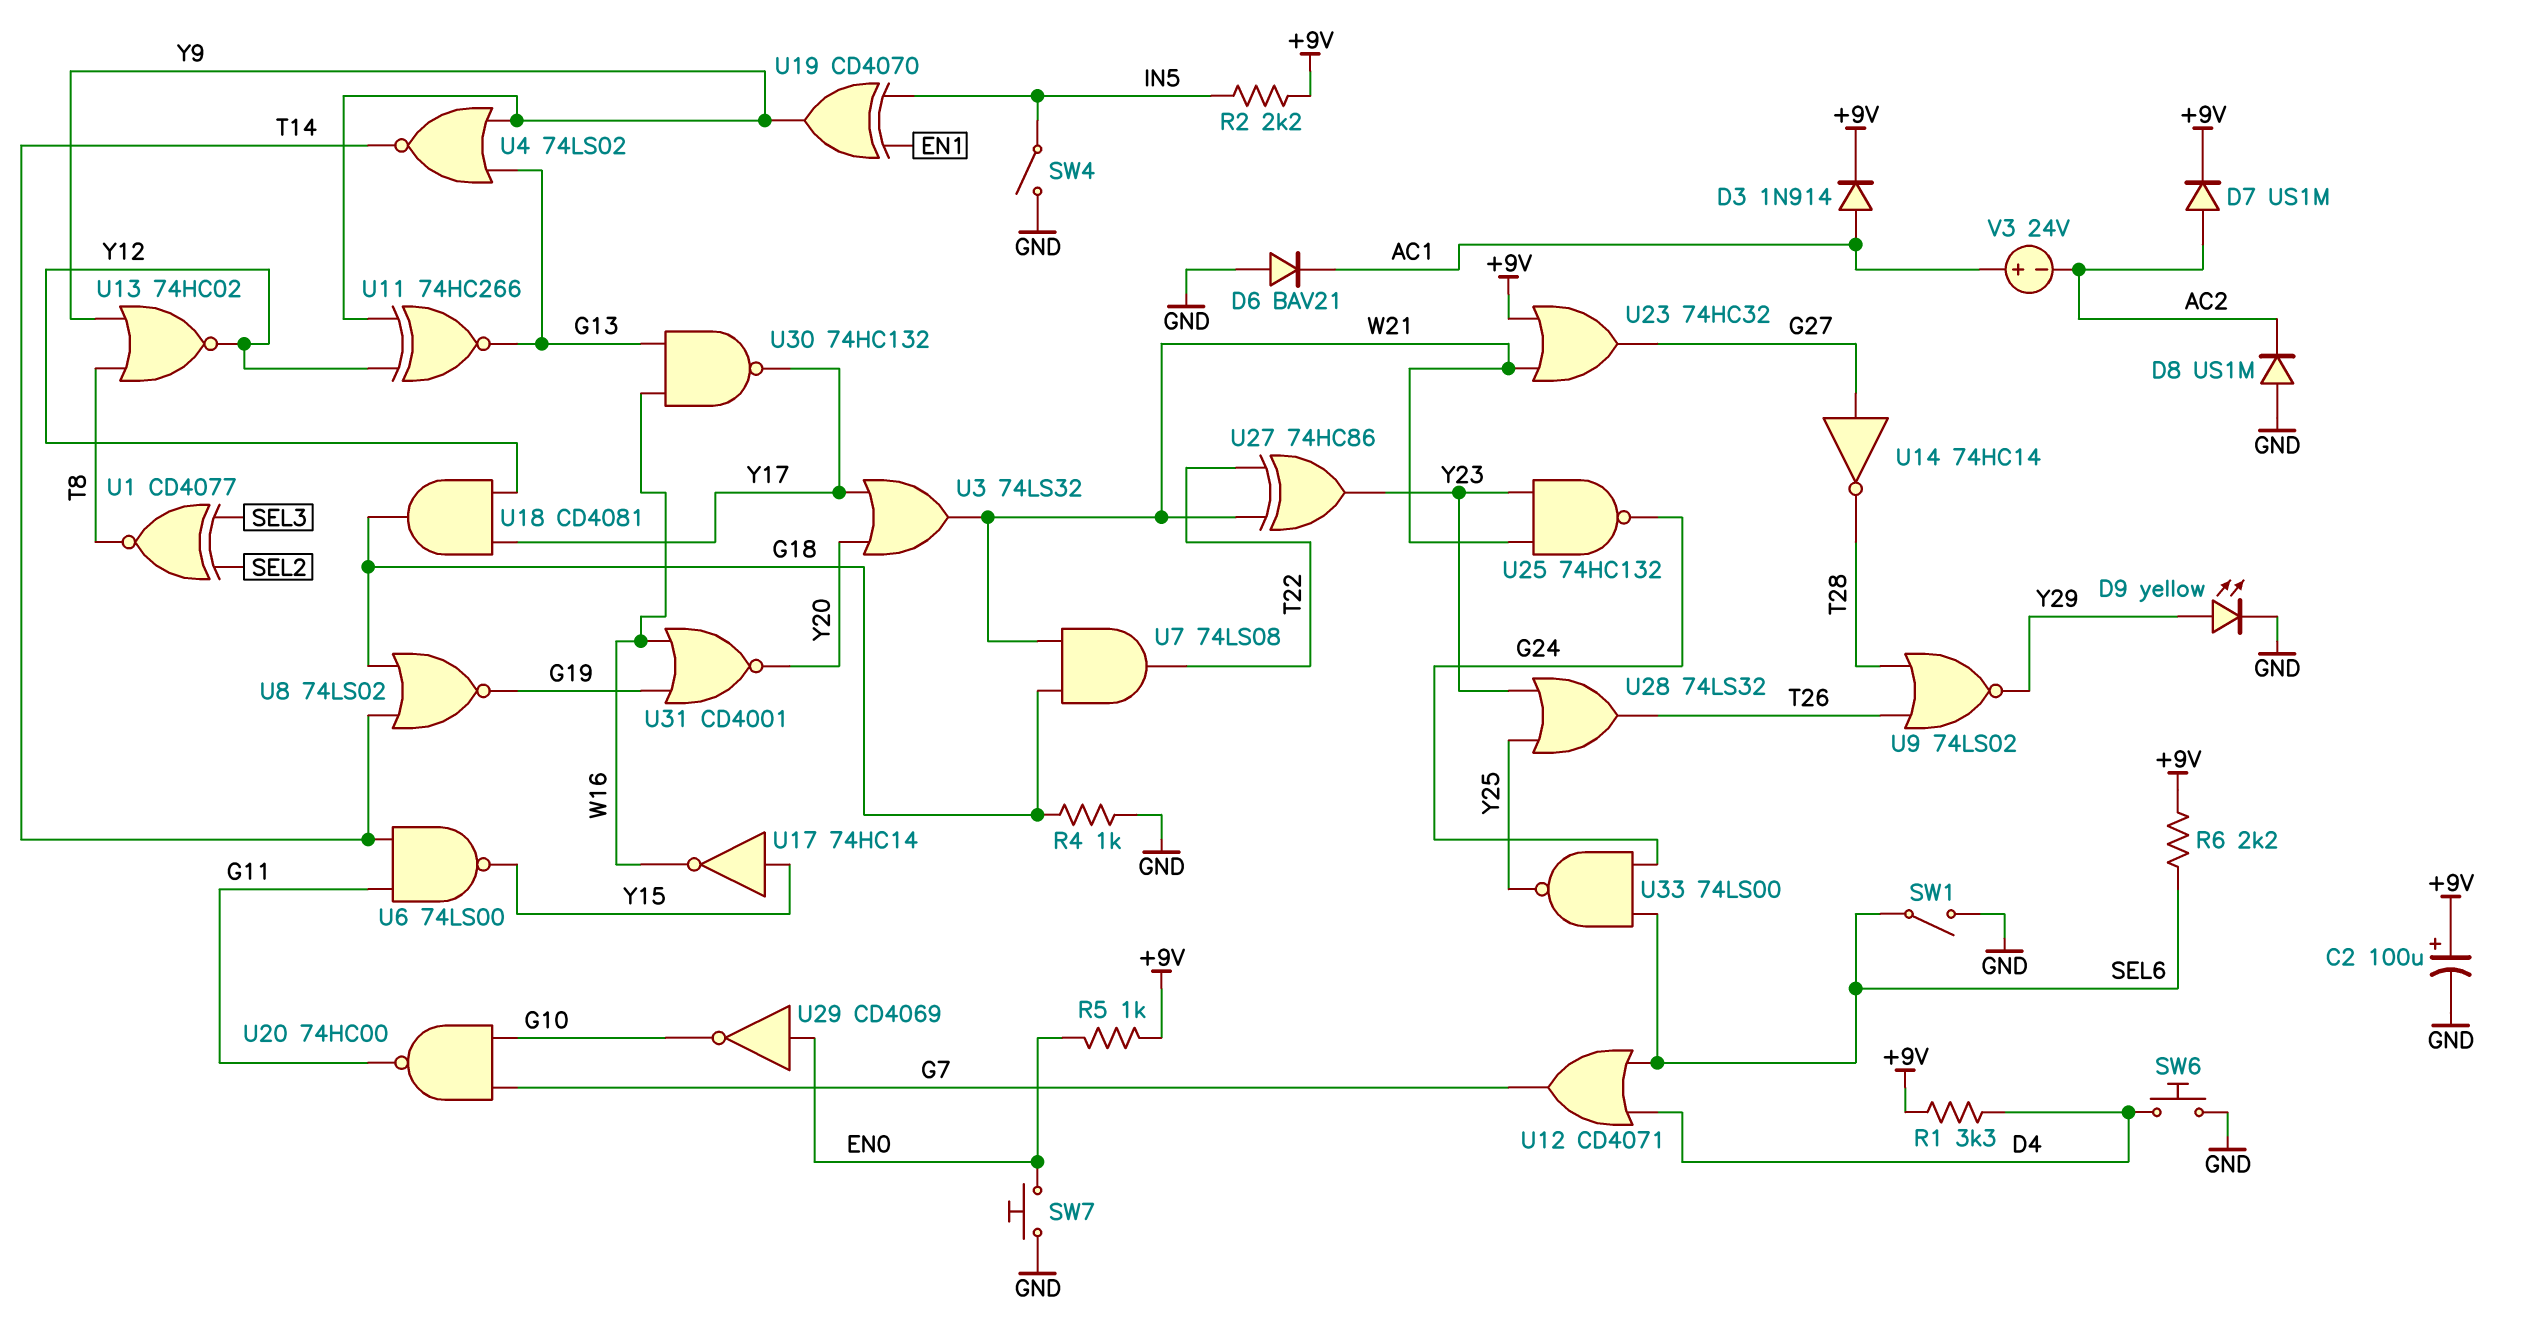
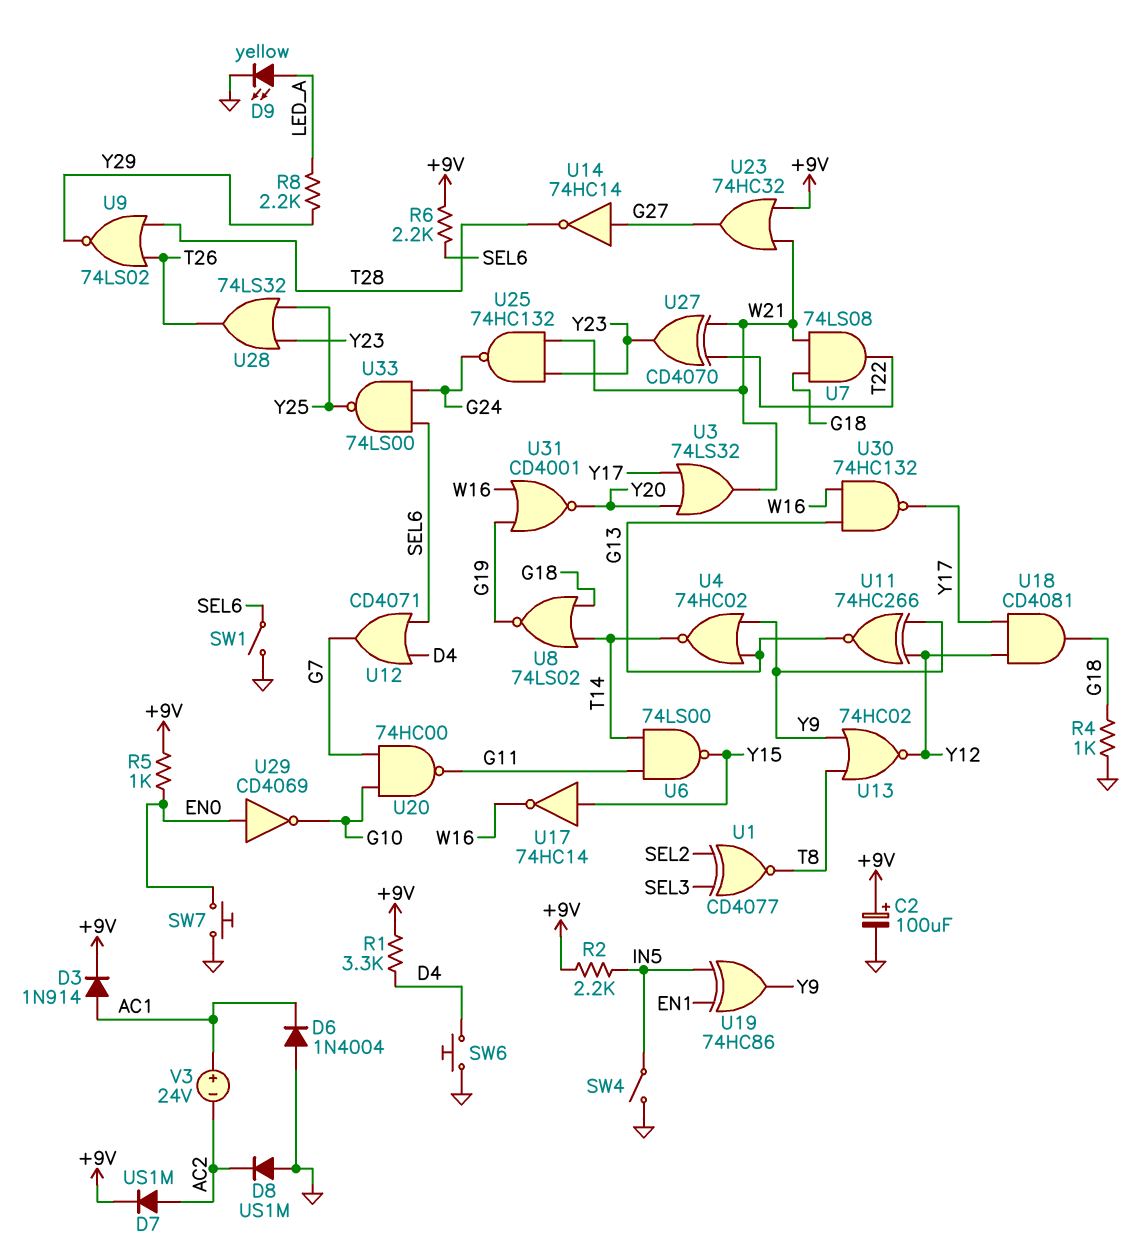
D6: diode BAV21 (A GND, K AC1) -> diode 1N4004 (A GND, K AC1)
D9: LED yellow (A Y29, K GND) -> LED yellow (A LED_A, K GND)
R8: none -> 2.2k (LED_A, Y29)
U4: NOR 74LS02 (in G13, in Y9, out T14) -> NOR 74HC02 (in G13, in Y9, out T14)
U19: XOR CD4070 (in EN1, in IN5, out Y9) -> XOR 74HC86 (in EN1, in IN5, out Y9)
U27: XOR 74HC86 (in T22, in W21, out Y23) -> XOR CD4070 (in T22, in W21, out Y23)

